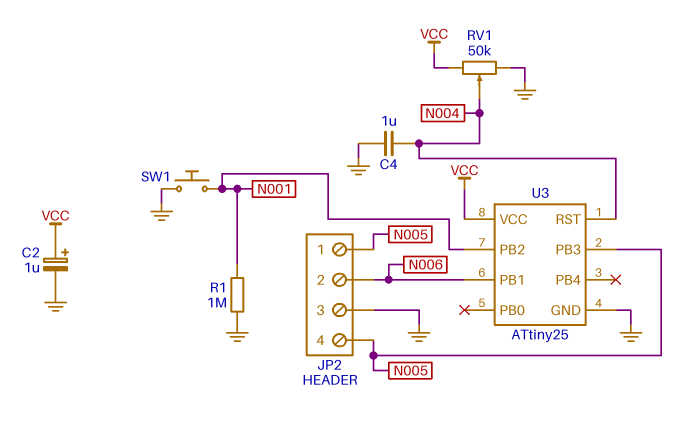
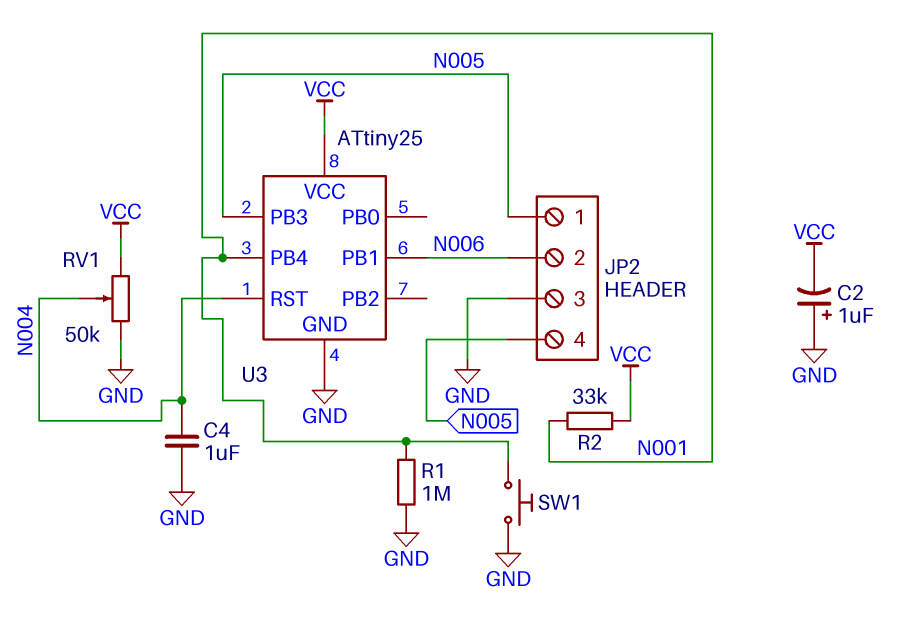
C2: 1uF (plus VCC, minus GND) -> 1uF (plus GND, minus VCC)
R2: none -> 33k (N001, VCC)
U3 pin PB2: N001 -> none
U3 pin PB4: none -> N001

